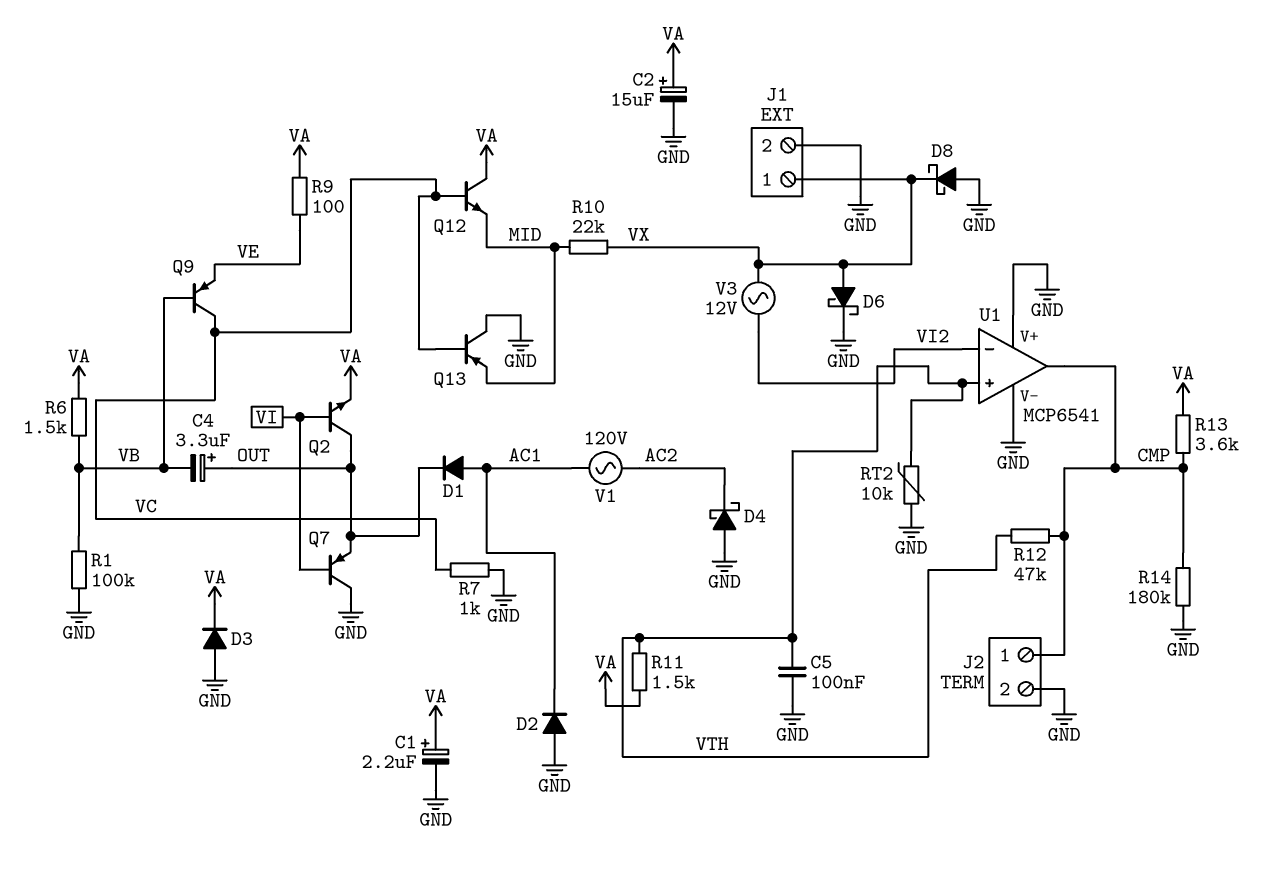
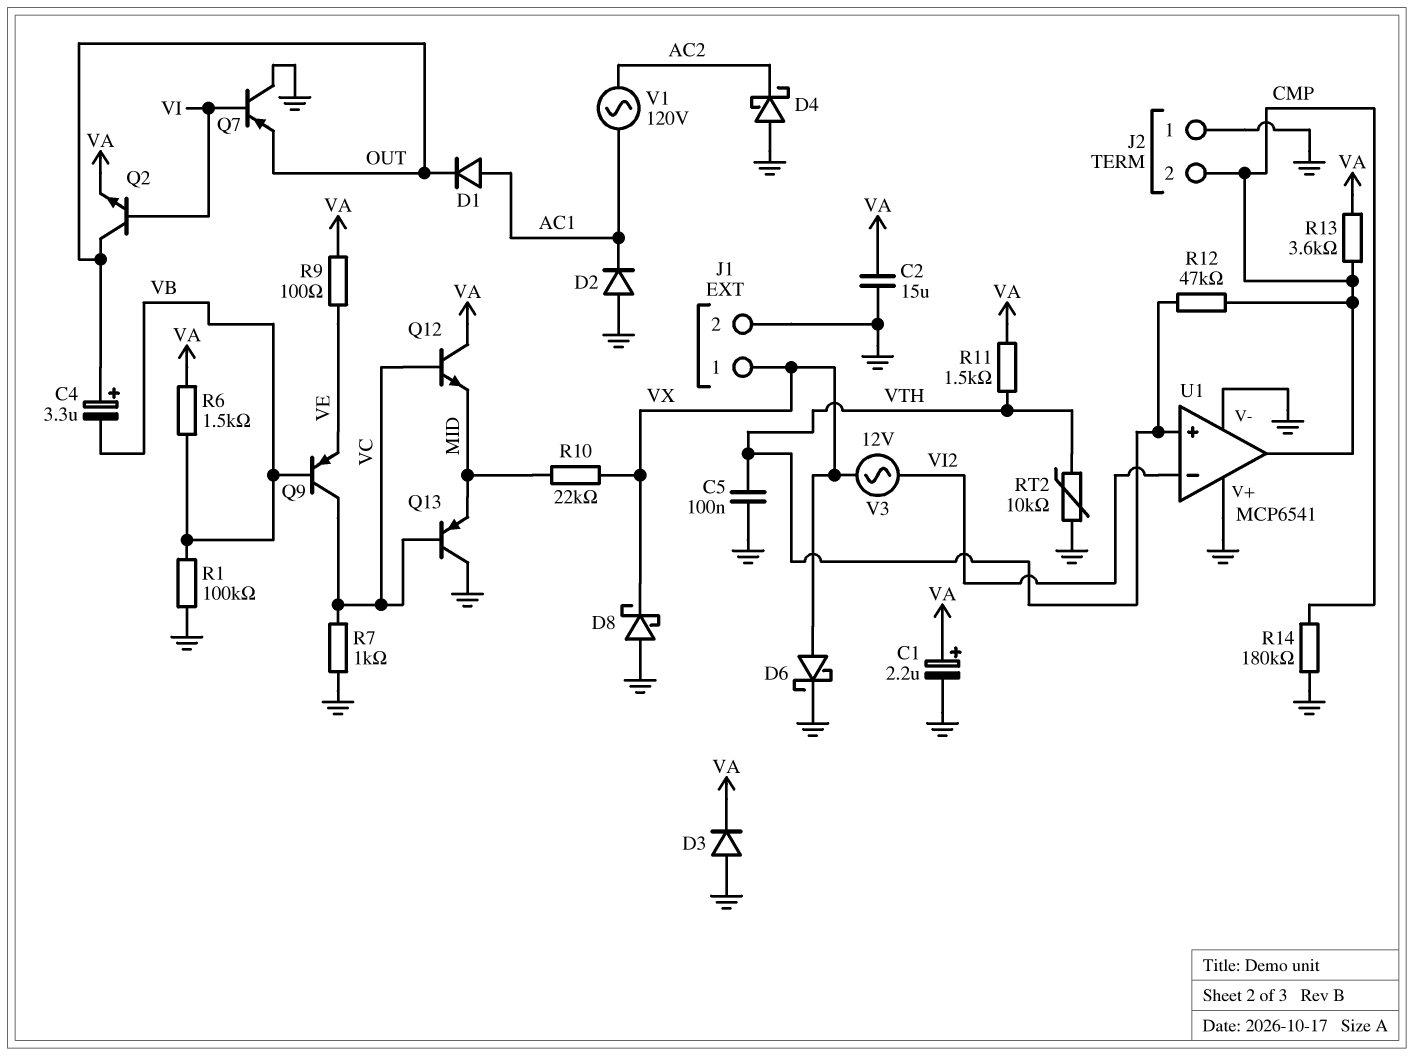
C2: 15uF (plus VA, minus GND) -> 15uF (GND, VA)
J2 pin 1: CMP -> GND
J2 pin 2: GND -> CMP

